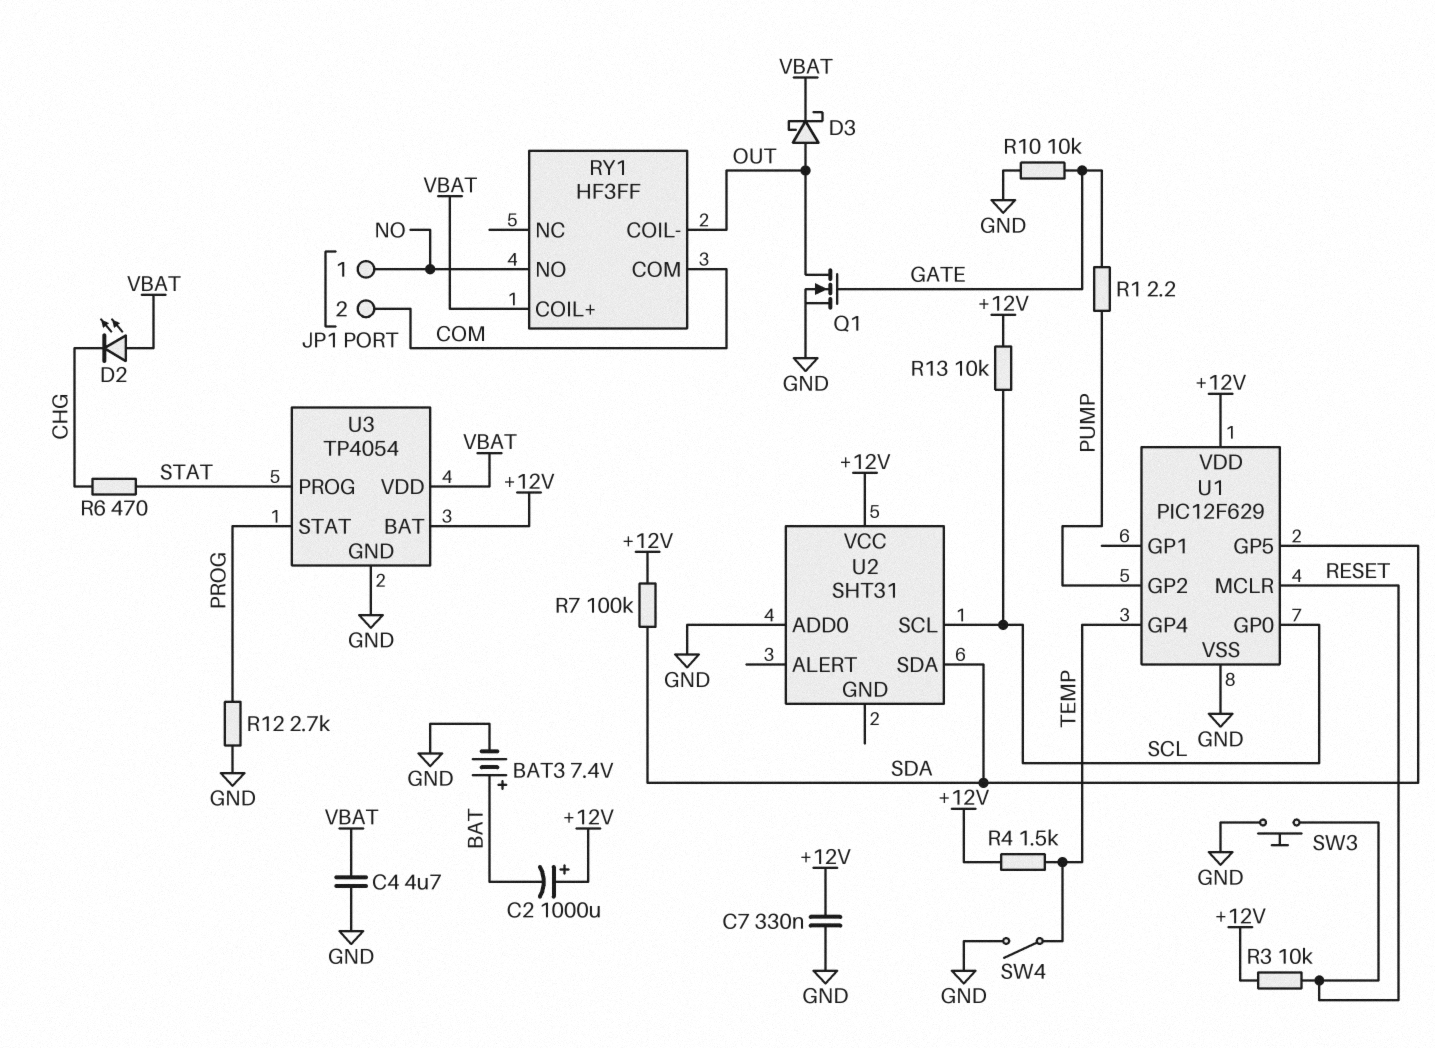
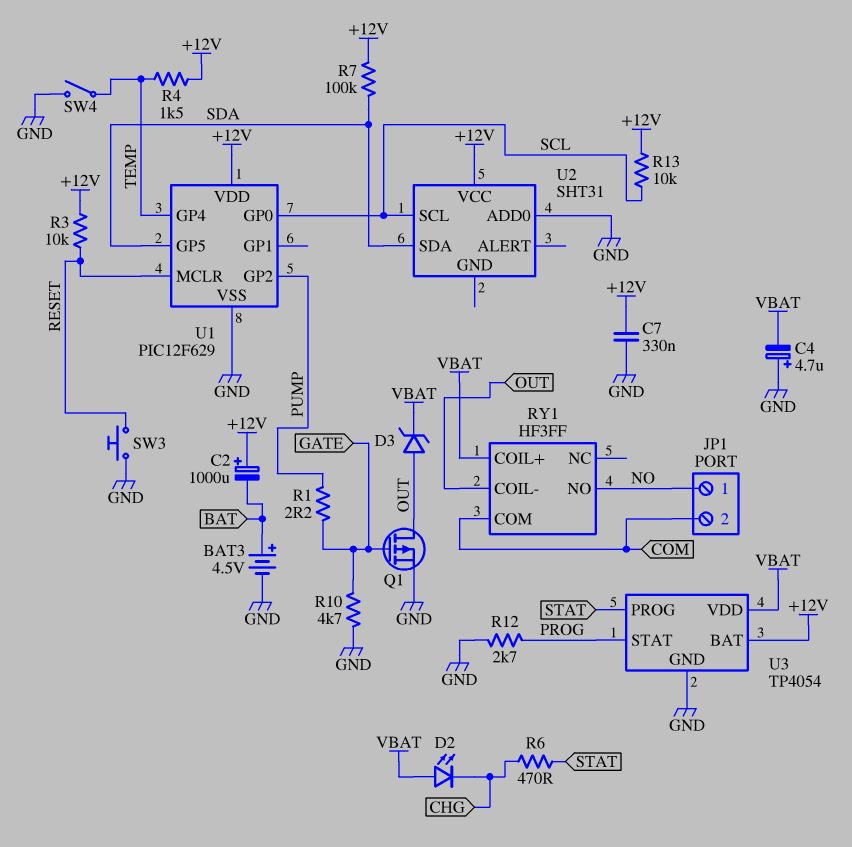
BAT3: 7.4V (plus BAT, minus GND) -> 4.5V (plus BAT, minus GND)
C4: 4.7uF (GND, VBAT) -> 4.7uF (plus GND, minus VBAT)
D3: schottky (A OUT, K VBAT) -> zener (A OUT, K VBAT)
Q1: NMOS (G GATE, D OUT, S GND) -> PMOS (G GATE, D OUT, S GND)
R10: 10k (GATE, GND) -> 4.7k (GATE, GND)

